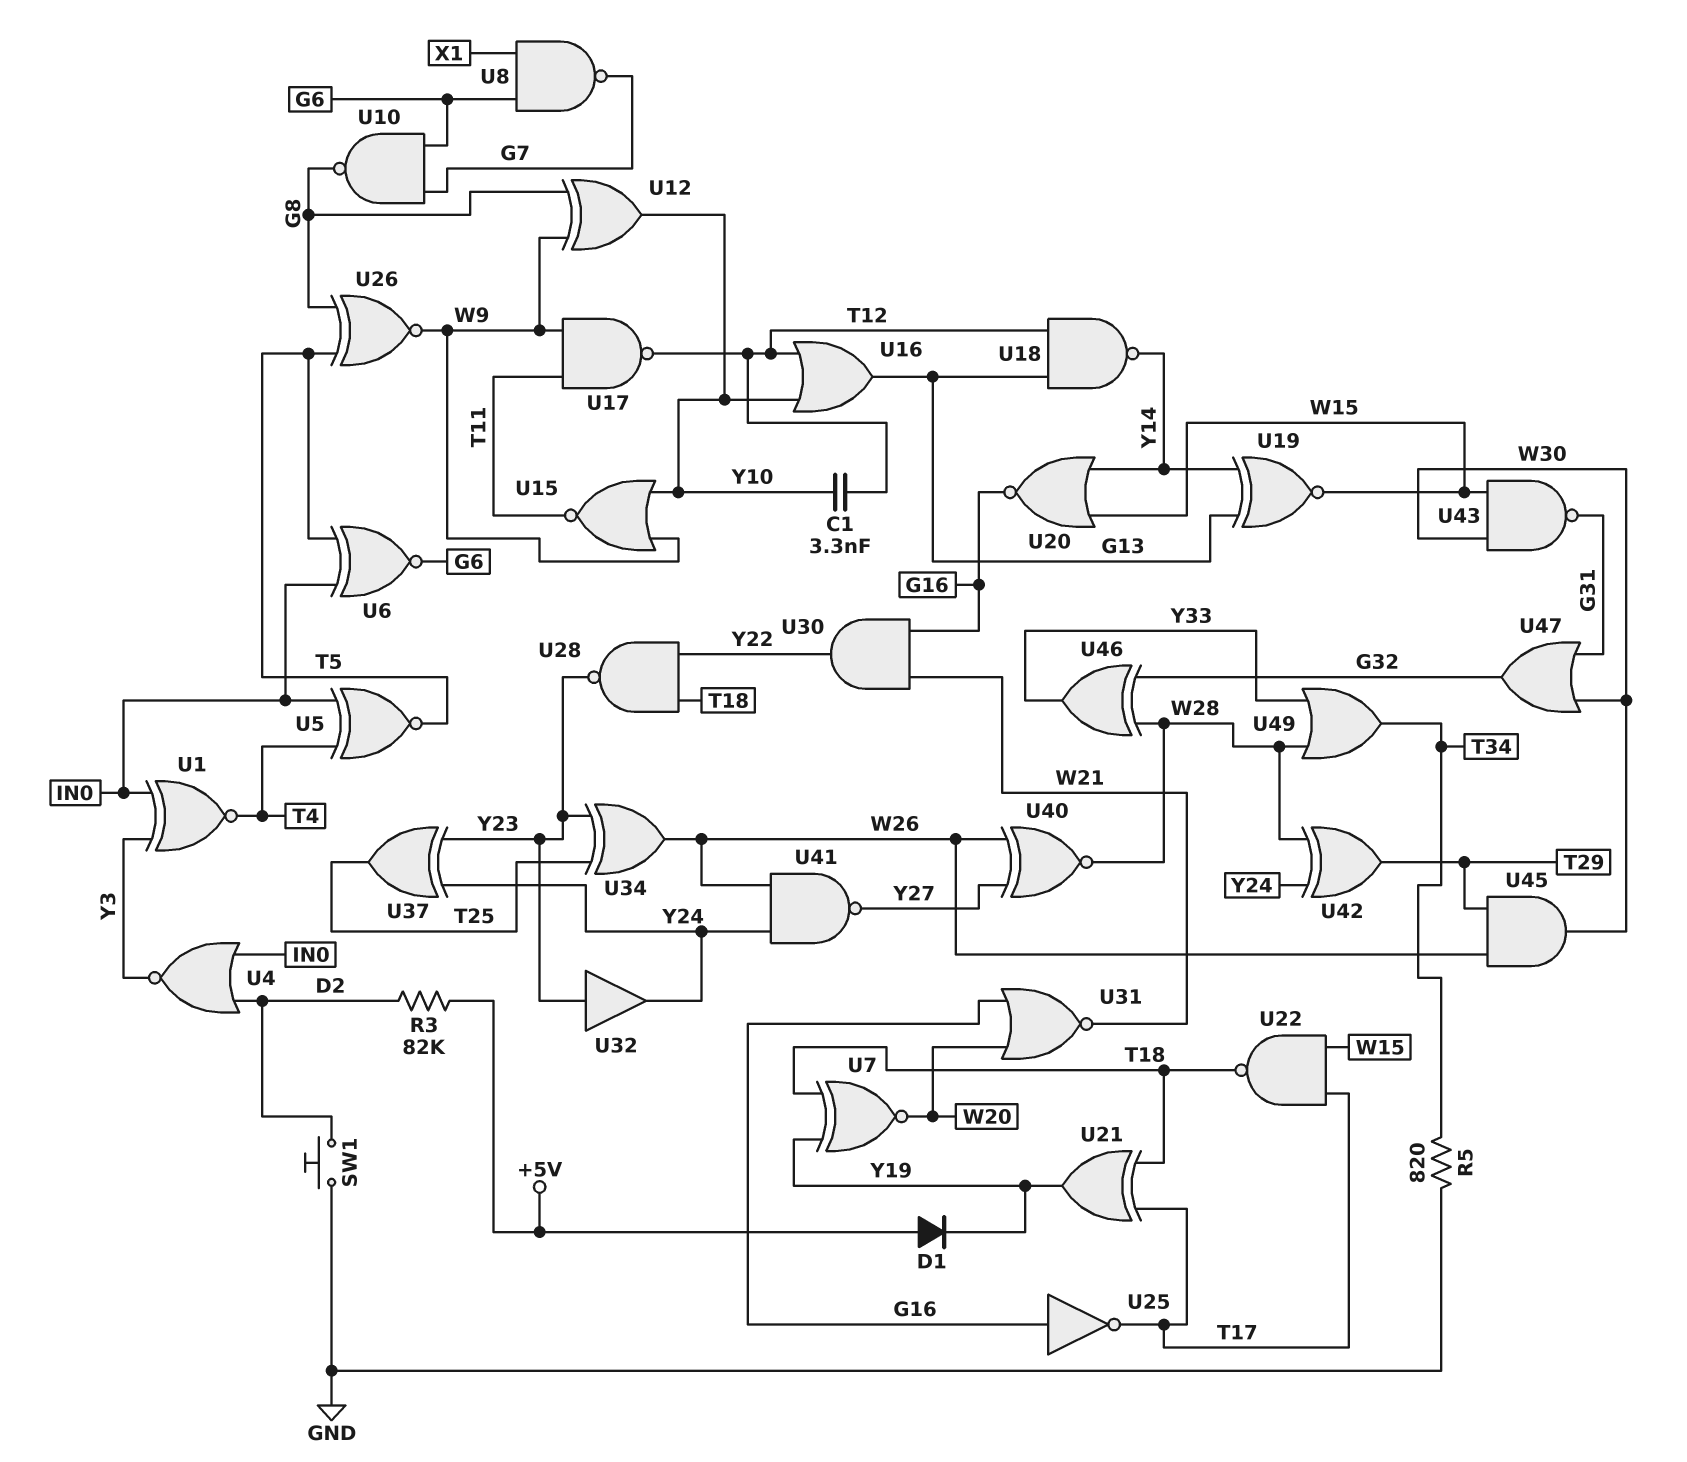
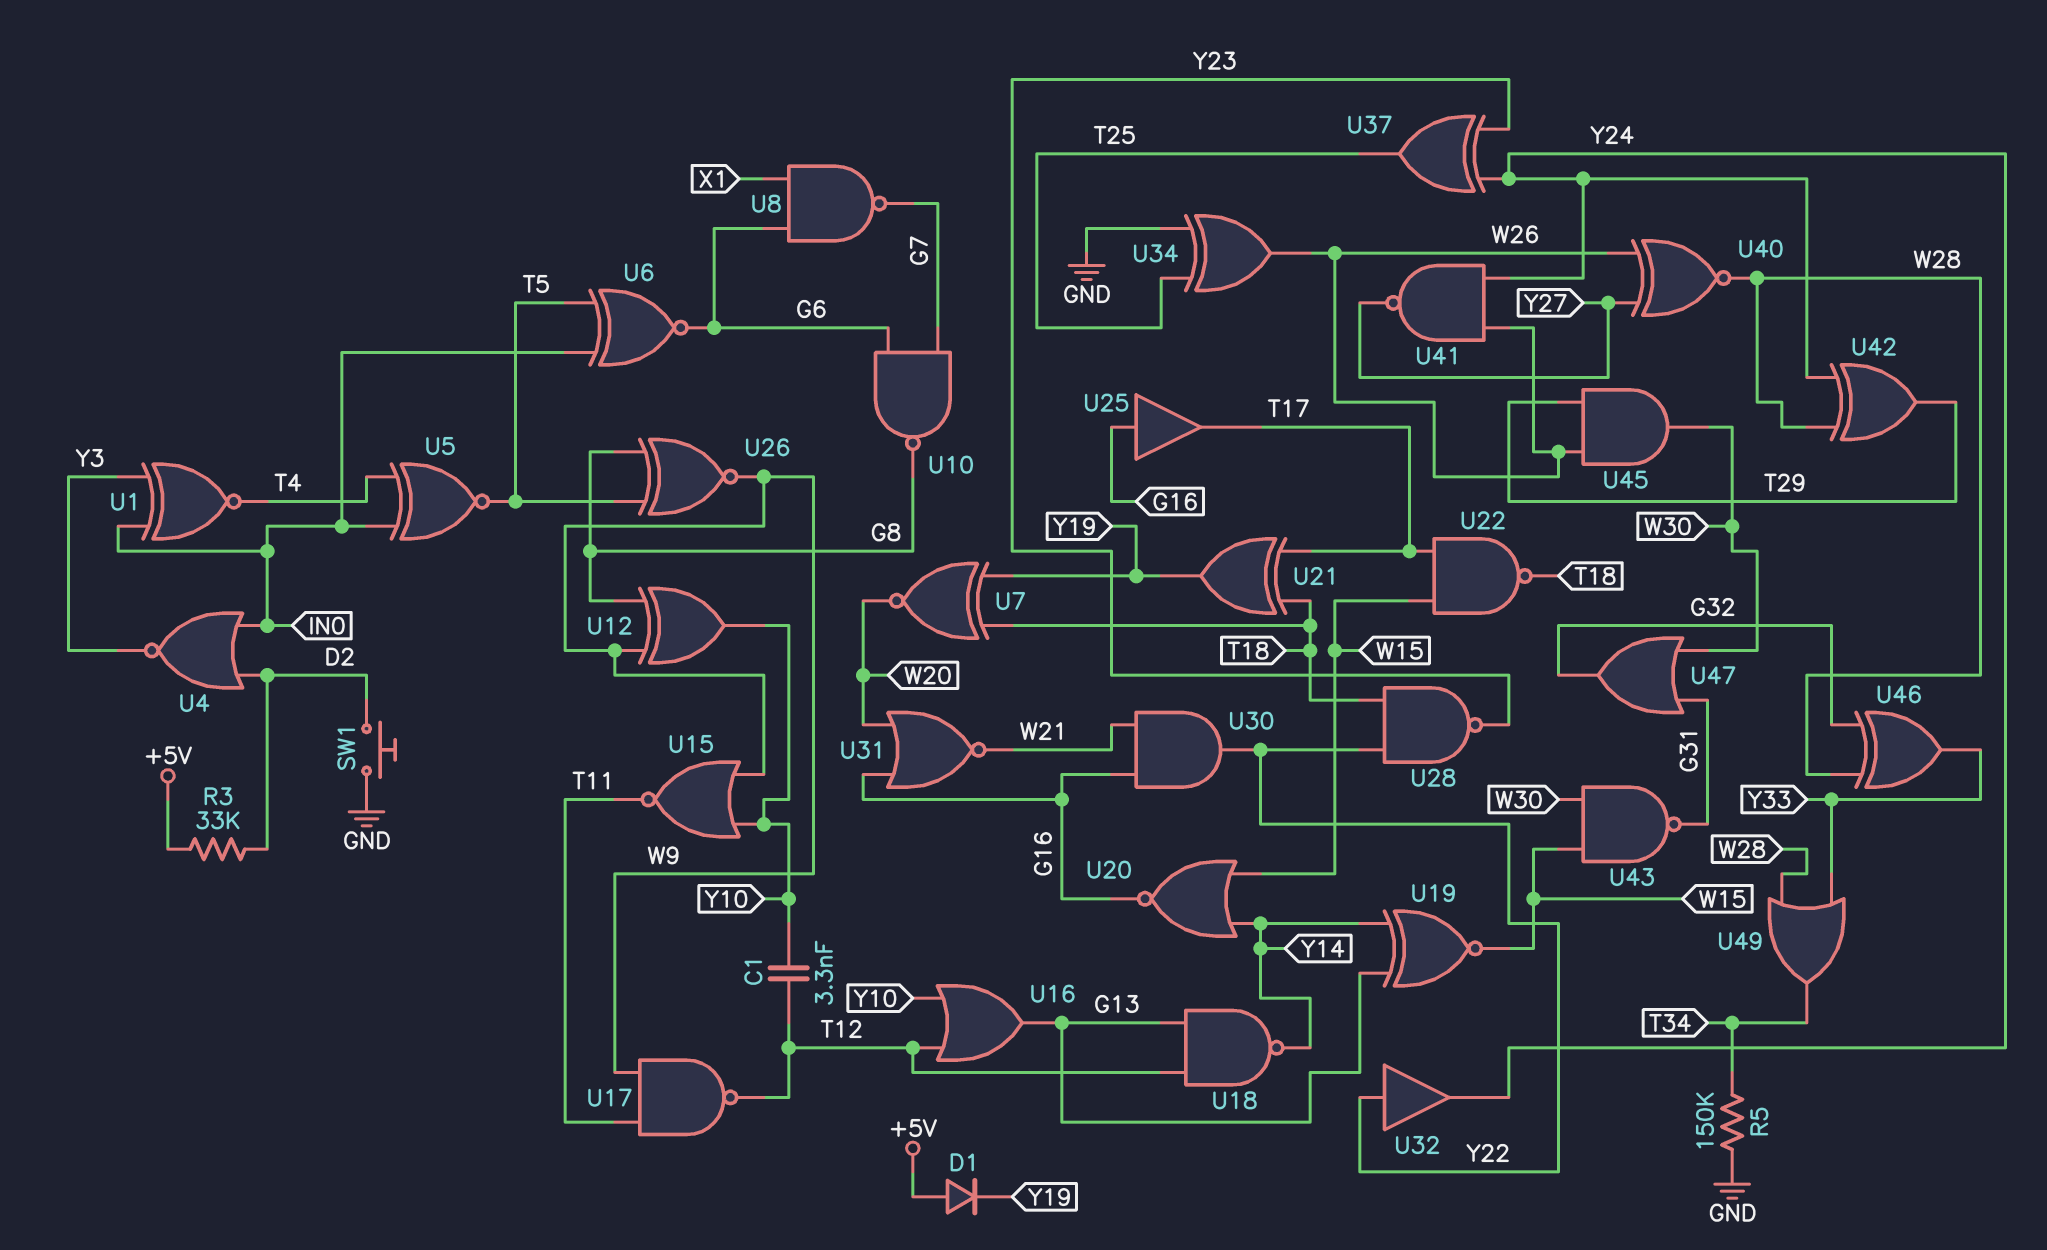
R3: 82k (+5V, D2) -> 33k (+5V, D2)
R5: 820 (GND, T34) -> 150k (GND, T34)
U25: NOT (in G16, out T17) -> buffer (in G16, out T17)
U32: buffer (in Y23, out Y24) -> buffer (in Y22, out Y24)
U34: XOR (in T25, in Y23, out W26) -> XOR (in GND, in T25, out W26)

